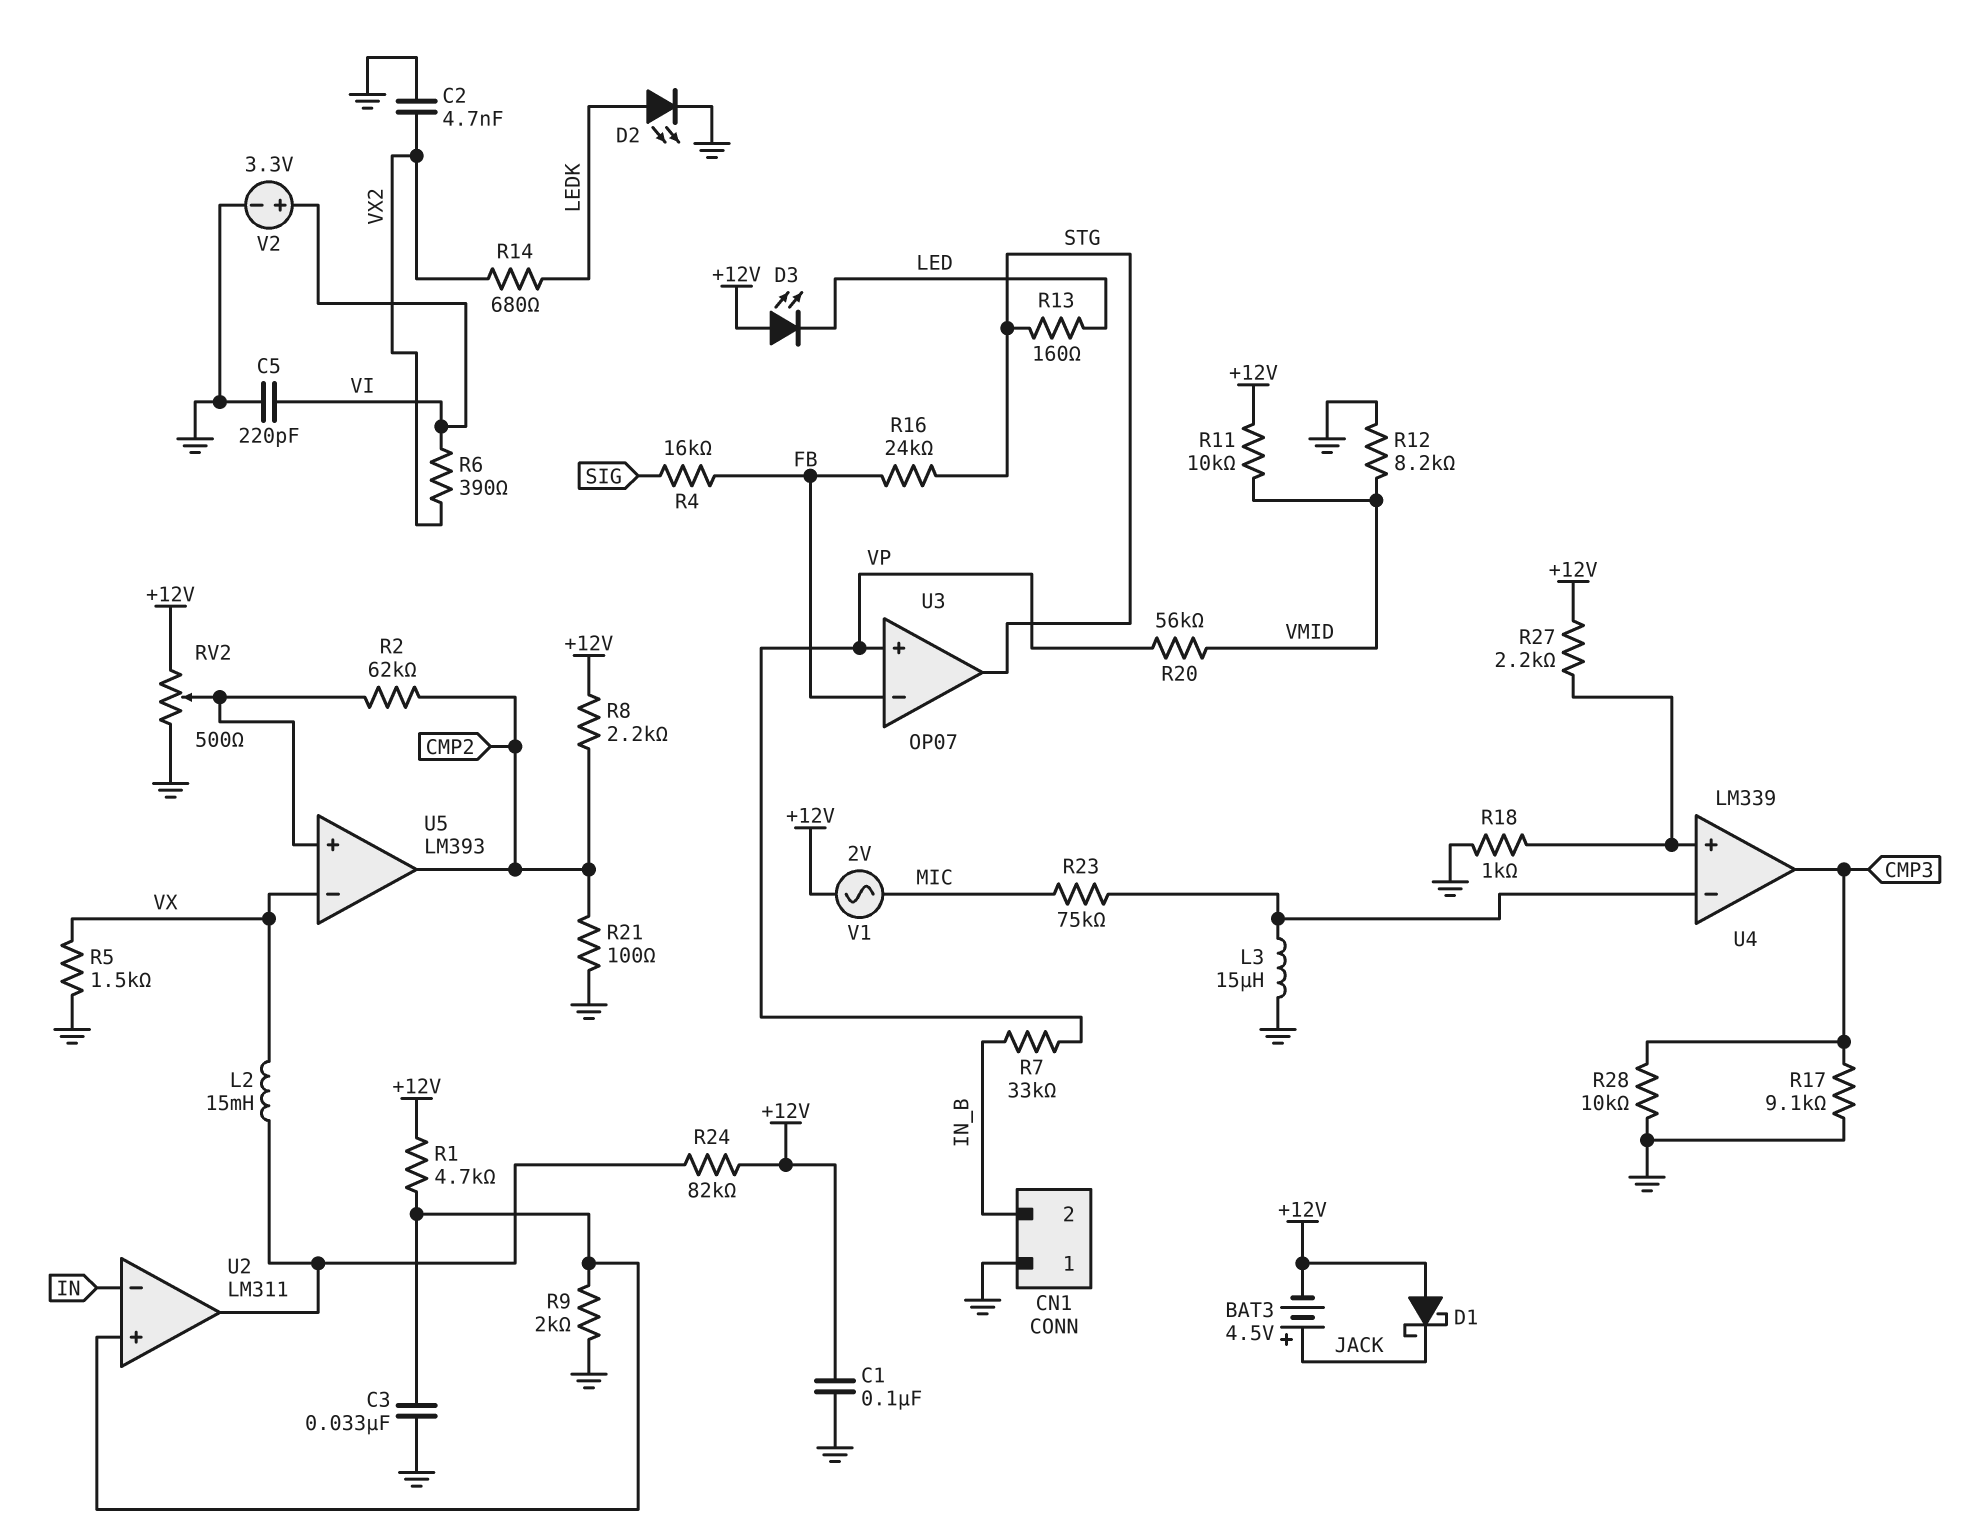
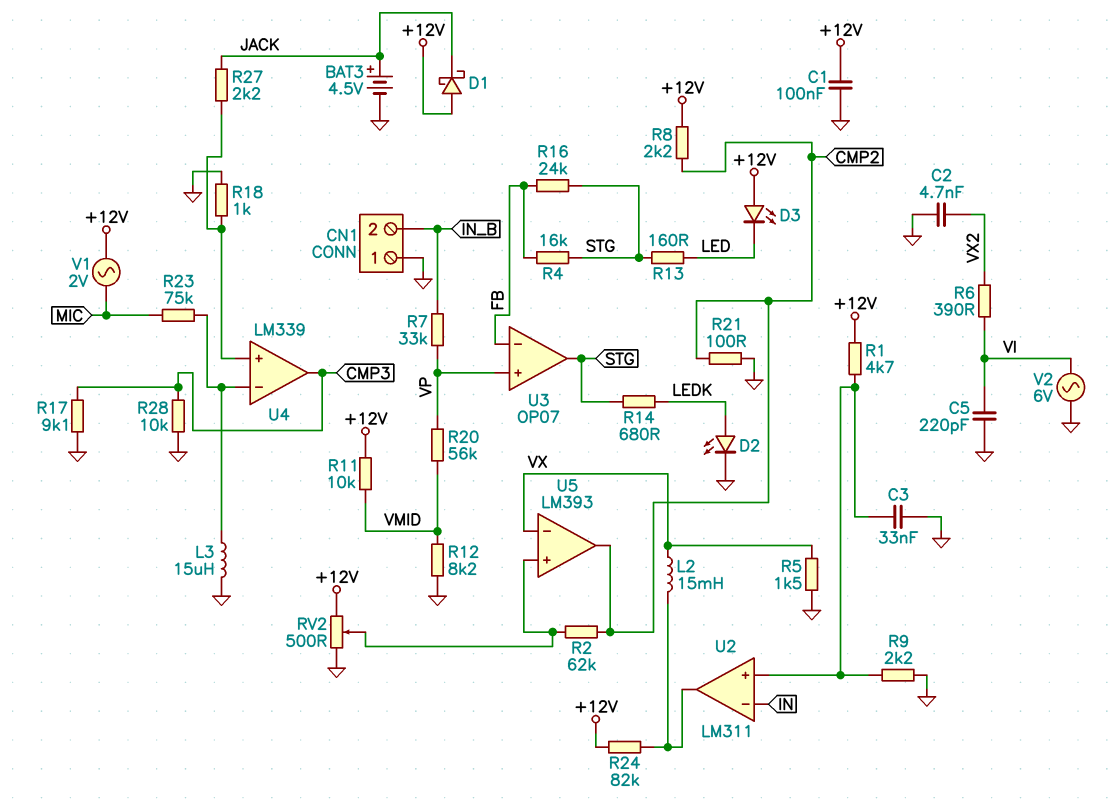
BAT3: 4.5V (plus JACK, minus +12V) -> 4.5V (plus JACK, minus GND)
R4: 16k (FB, SIG) -> 16k (FB, STG)
R9: 2k (GND, U2/in+) -> 2.2k (GND, U2/in+)
R14: 680 (LEDK, VX2) -> 680 (LEDK, STG)
R27: 2.2k (+12V, U4/in+) -> 2.2k (JACK, U4/in+)
V2: 3.3V (plus VI, minus GND) -> AC 6V (GND, VI)

